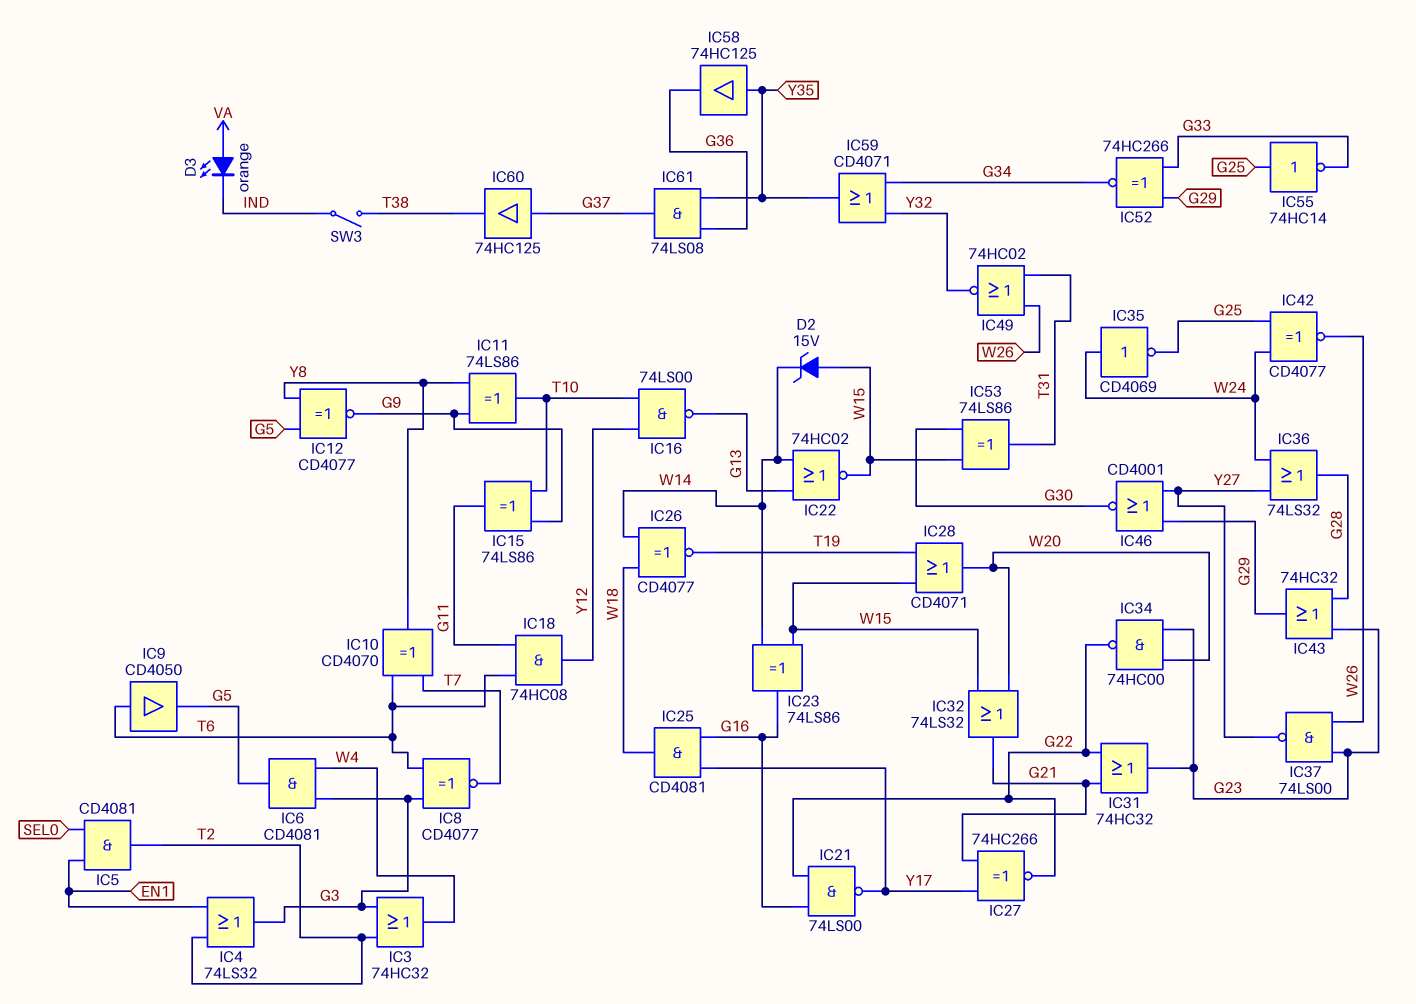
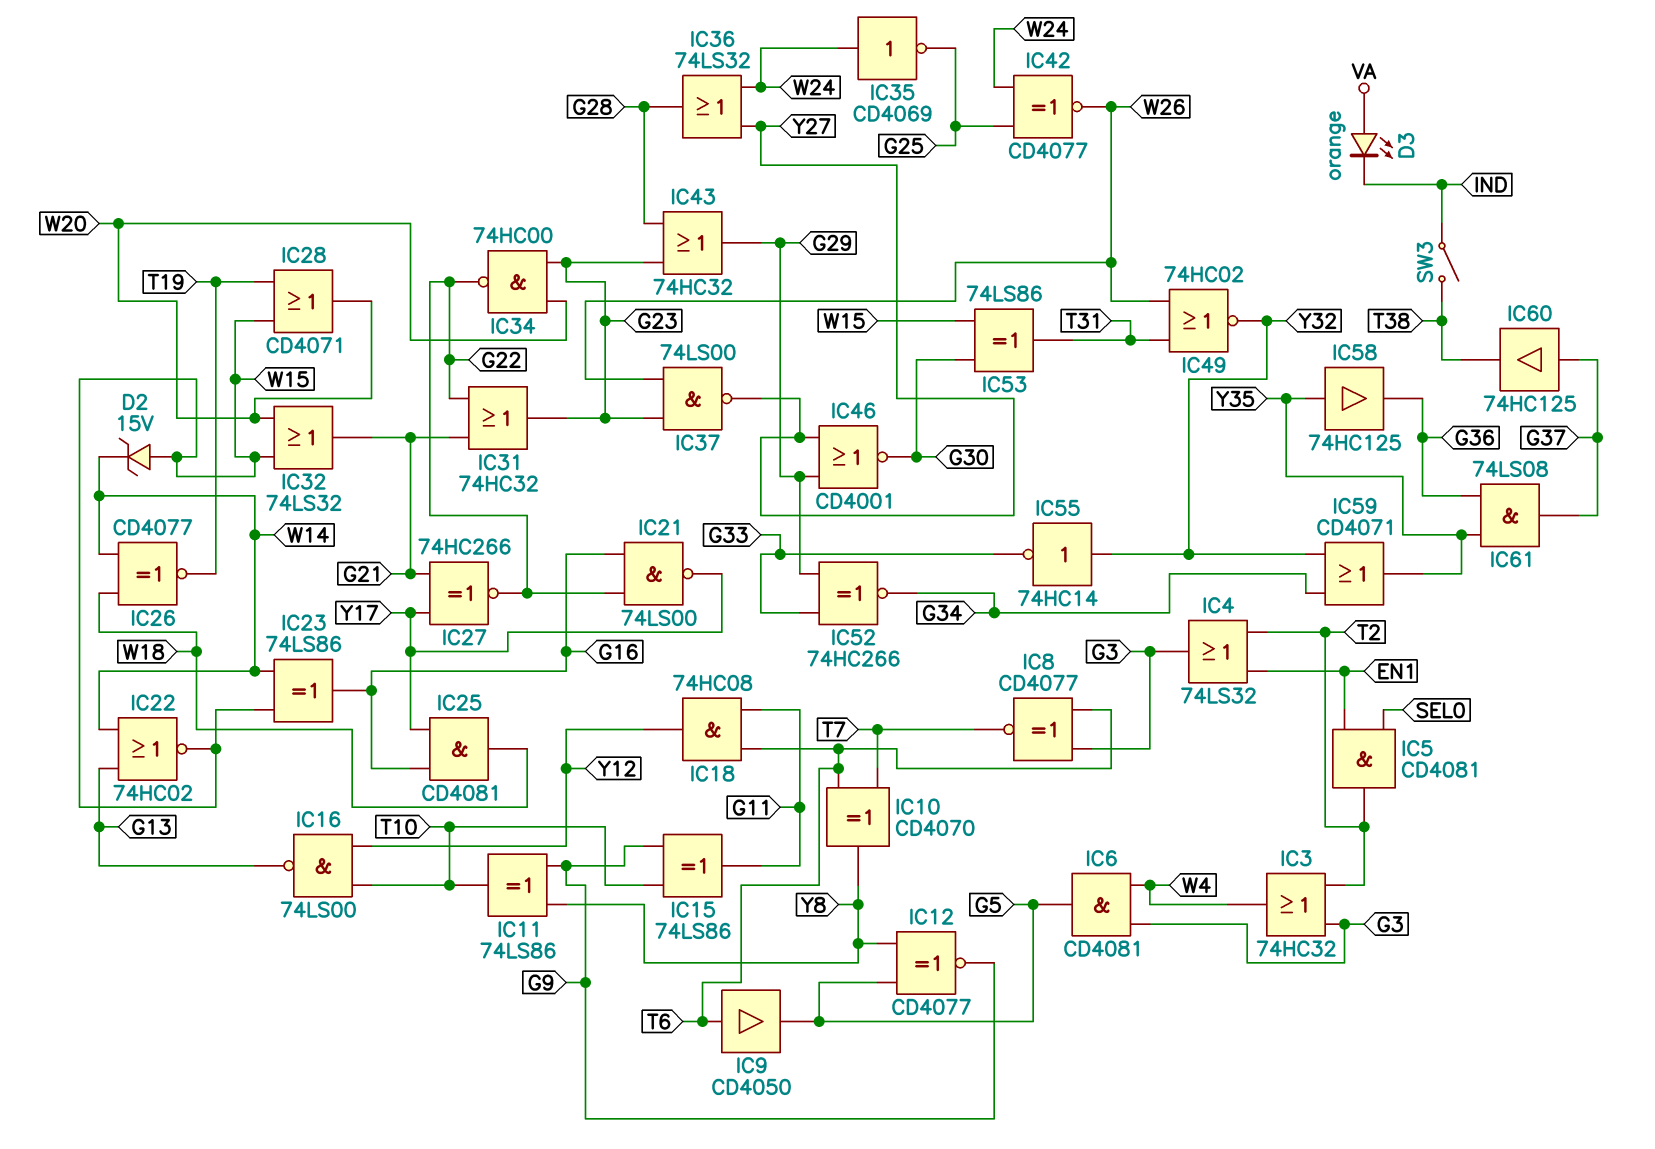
IC55: NOT 74HC14 (in G25, out G33) -> NOT 74HC14 (in Y32, out G33)

